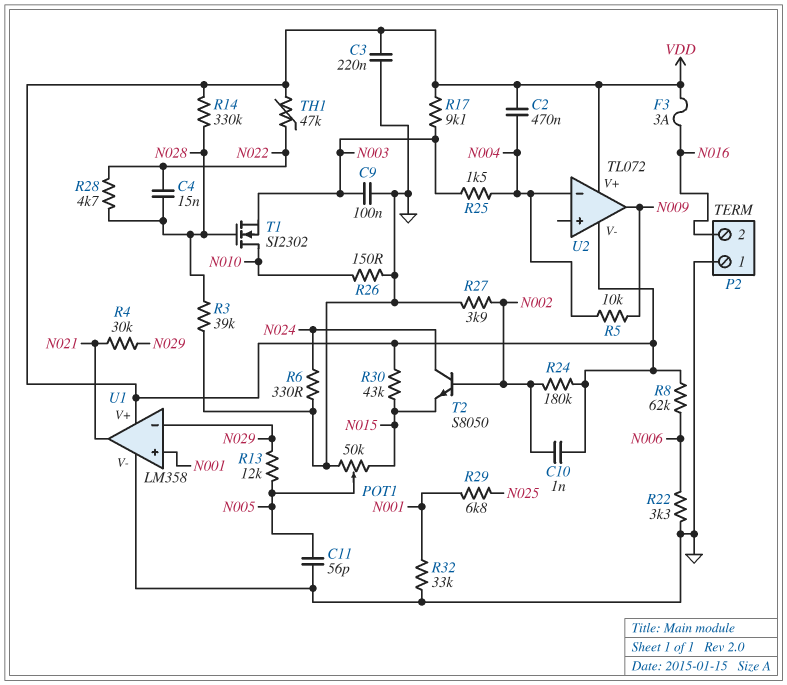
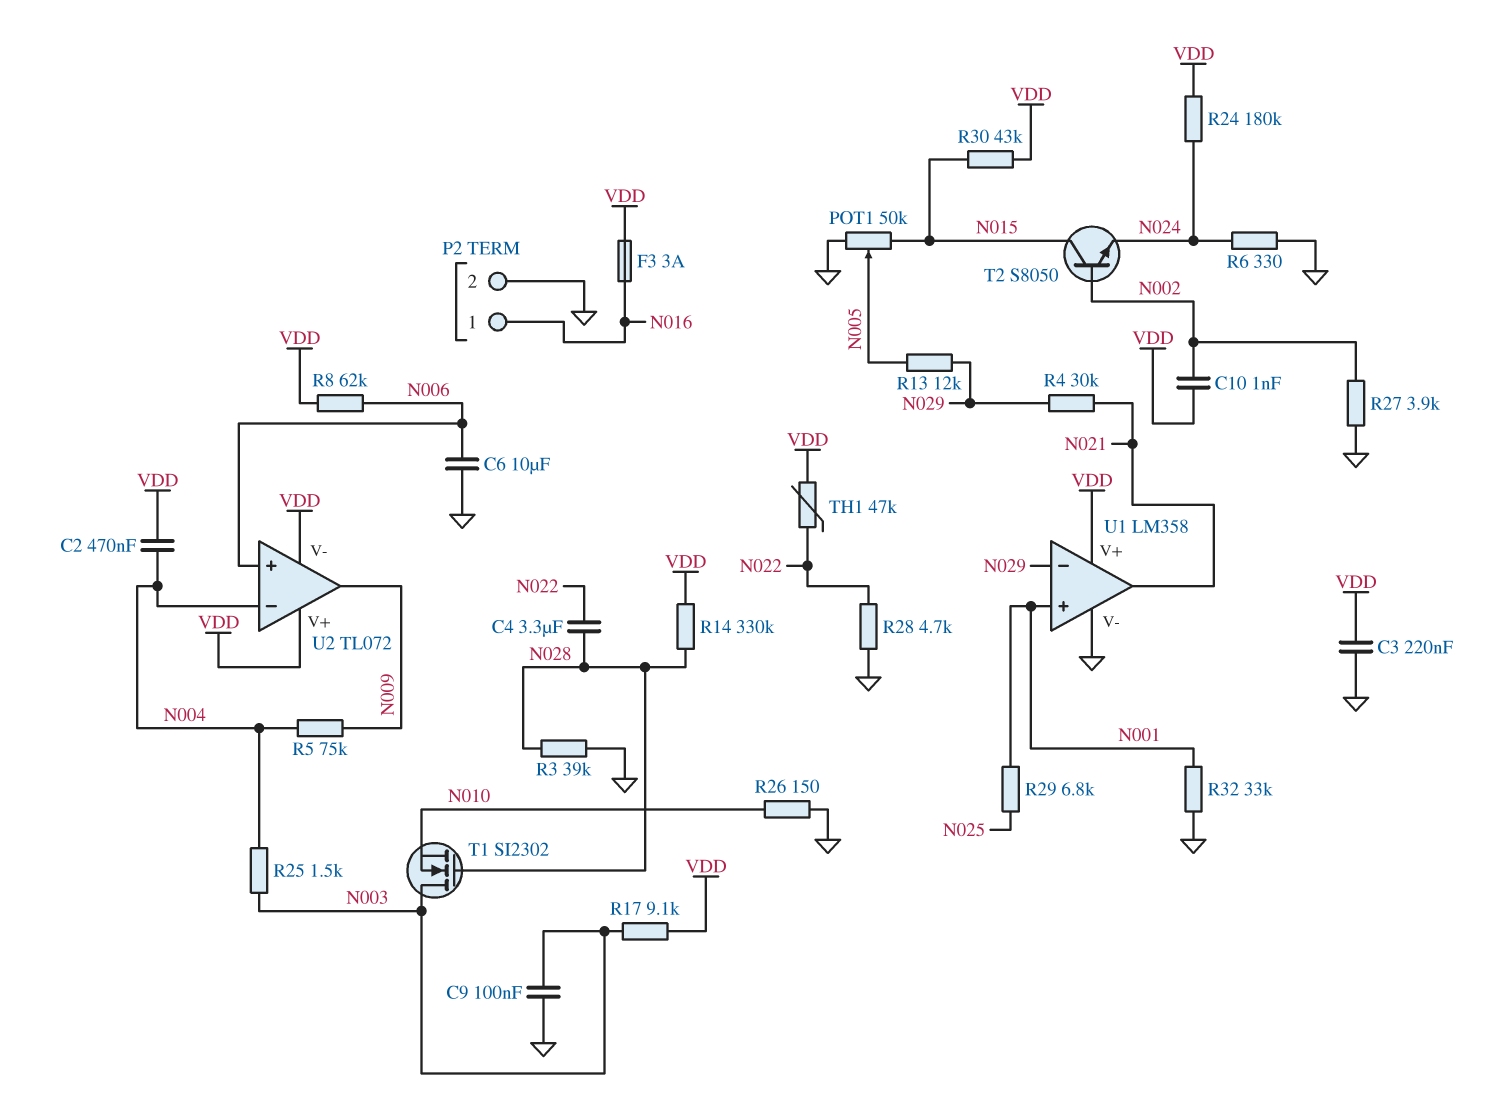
C4: 15nF (N022, N028) -> 3.3uF (N022, N028)
C6: none -> 10uF (GND, N006)
C11: 56pF (GND, N005) -> none
P2 pin 1: GND -> N016
P2 pin 2: N016 -> GND
R5: 10k (N004, N009) -> 75k (N004, N009)
R22: 3.3k (GND, N006) -> none
R24: 180k (N002, VDD) -> 180k (N024, VDD)
R28: 4.7k (N022, N028) -> 4.7k (GND, N022)
T1: NMOS SI2302 (G N028, D N010, S N003) -> NMOS SI2302 (G N028, D N003, S N010)
T2: NPN S8050 (B N002, C N024, E N015) -> NPN S8050 (B N002, C N015, E N024)
U2 pin in+: none -> N006

